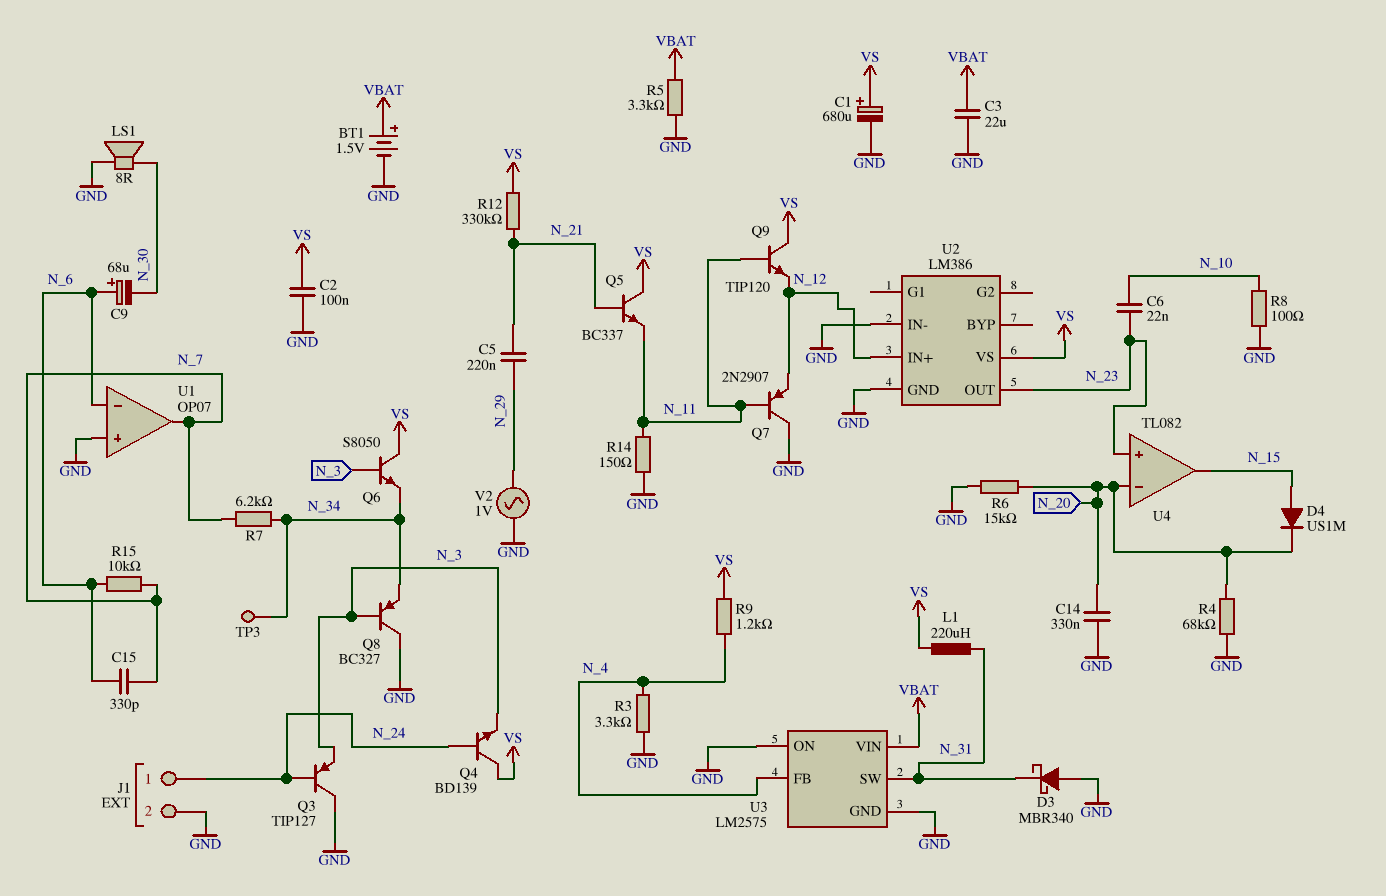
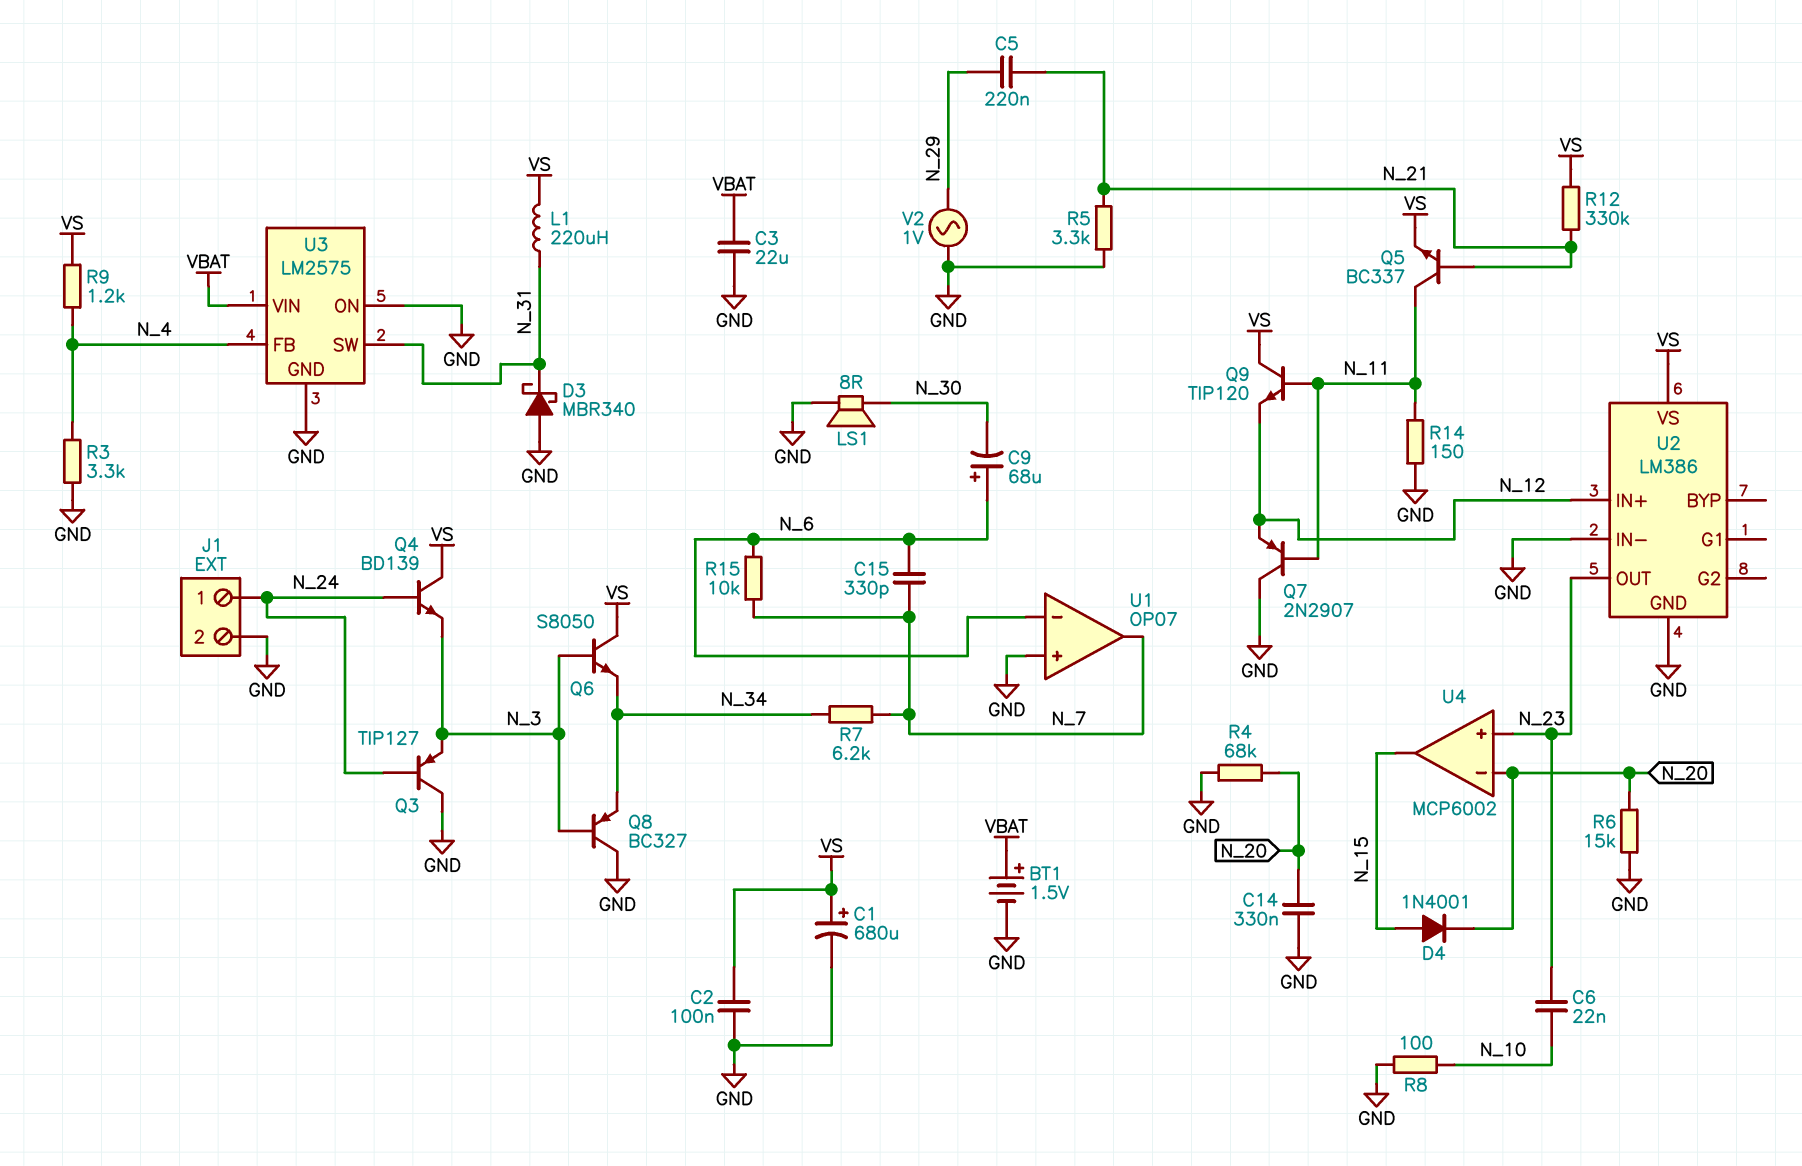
D4: diode US1M (A N_15, K N_20) -> diode 1N4001 (A N_15, K N_20)
Q5: NPN BC337 (B N_21, C VS, E N_11) -> NPN BC337 (B N_21, C N_11, E VS)
R5: 3.3k (GND, VBAT) -> 3.3k (GND, N_21)
TP3: test point (N_34) -> none
U4: TL082 -> MCP6002

